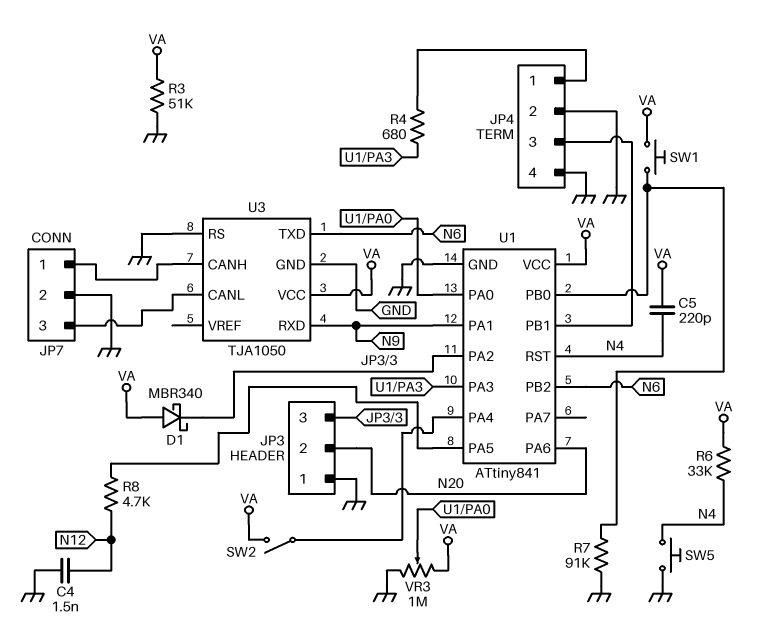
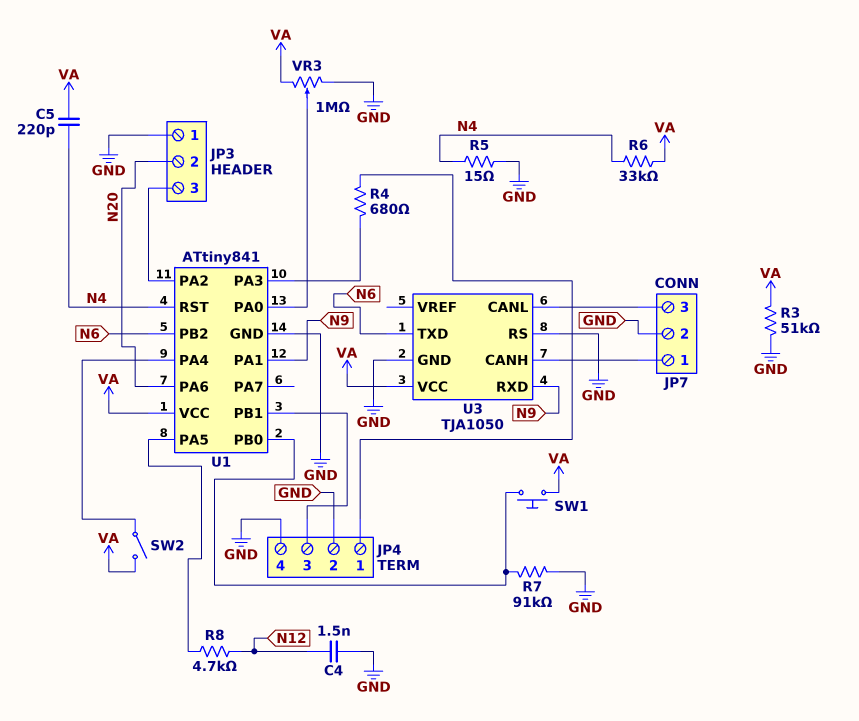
D1: schottky MBR340 (A VA, K JP3/3) -> none
R5: none -> 15 (GND, N4)
SW5: button (GND, N4) -> none

